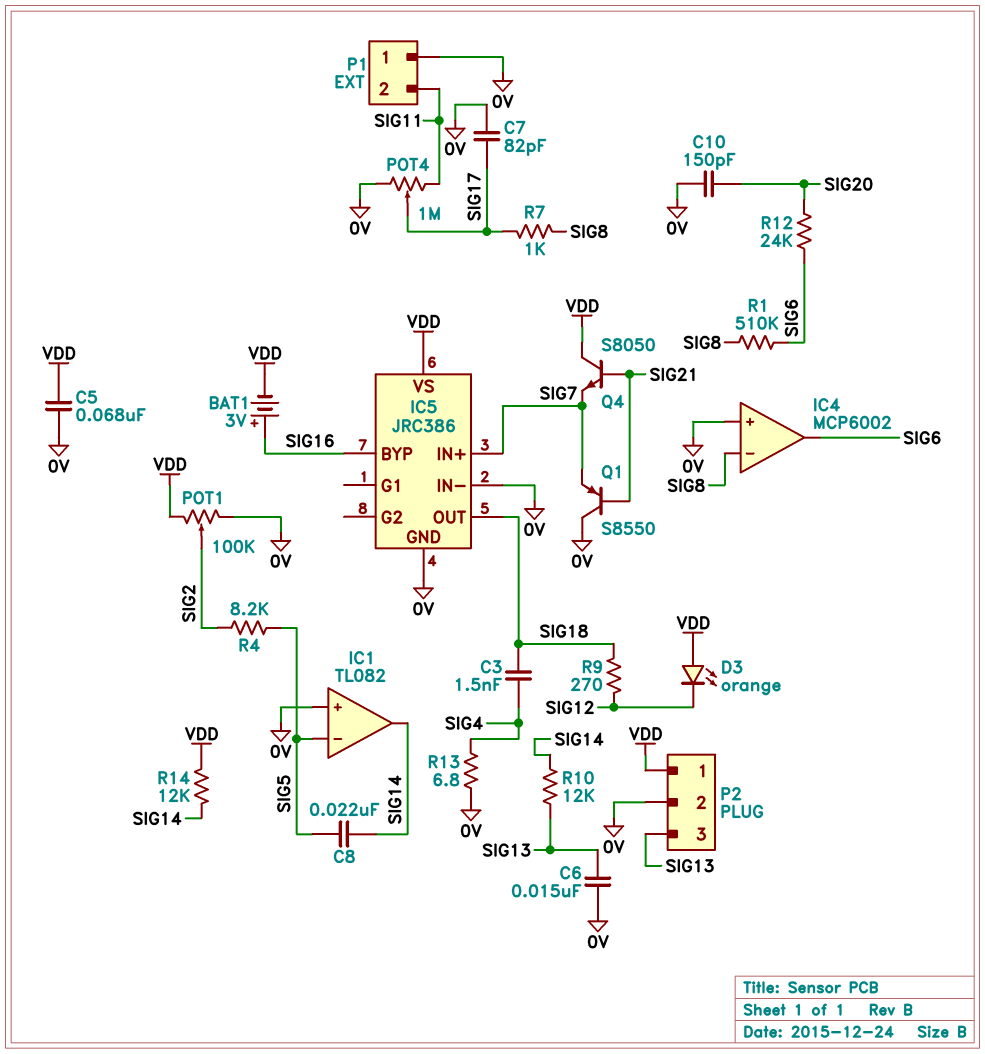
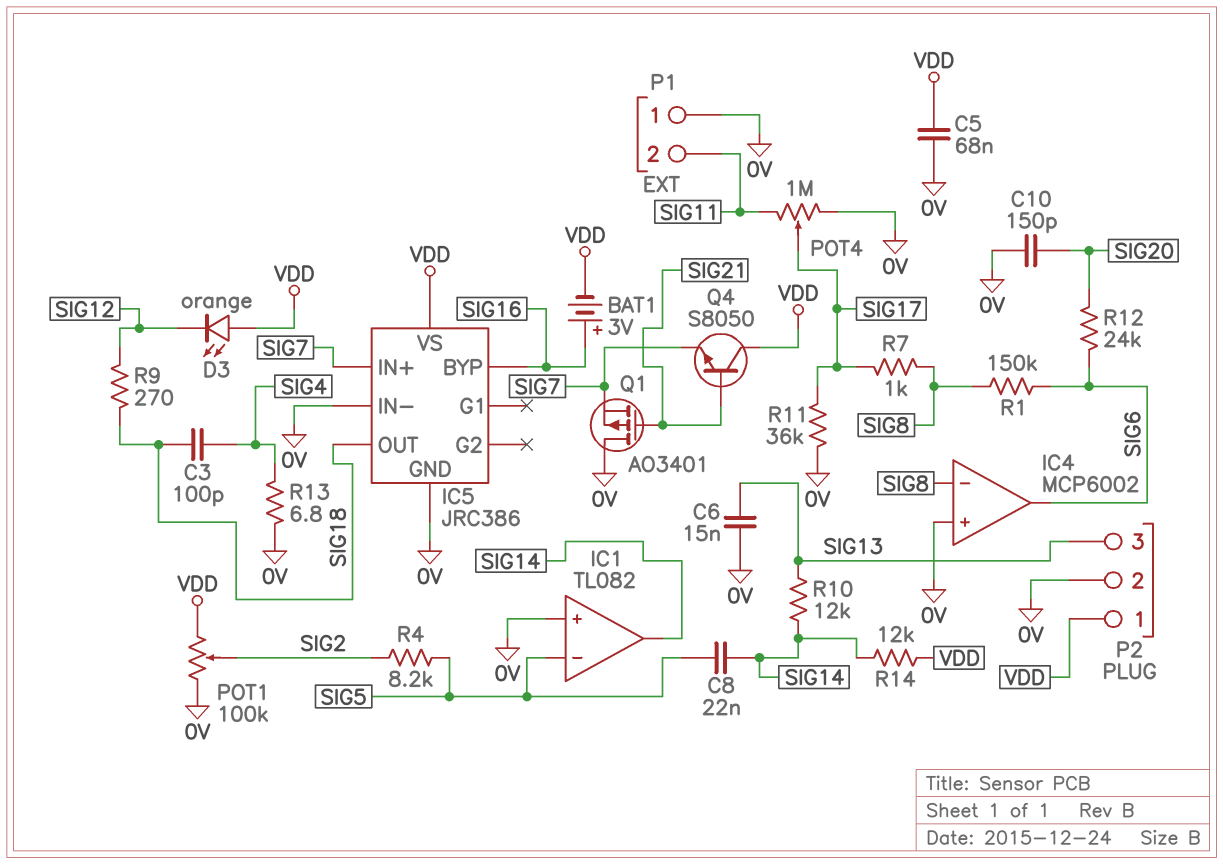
C3: 1.5nF (SIG4, SIG18) -> 100pF (SIG4, SIG18)
C7: 82pF (0V, SIG17) -> none
Q1: PNP S8550 (B SIG21, C 0V, E SIG7) -> PMOS AO3401 (G SIG21, D 0V, S SIG7)
R1: 510k (SIG6, SIG8) -> 150k (SIG6, SIG8)
R11: none -> 36k (0V, SIG17)

